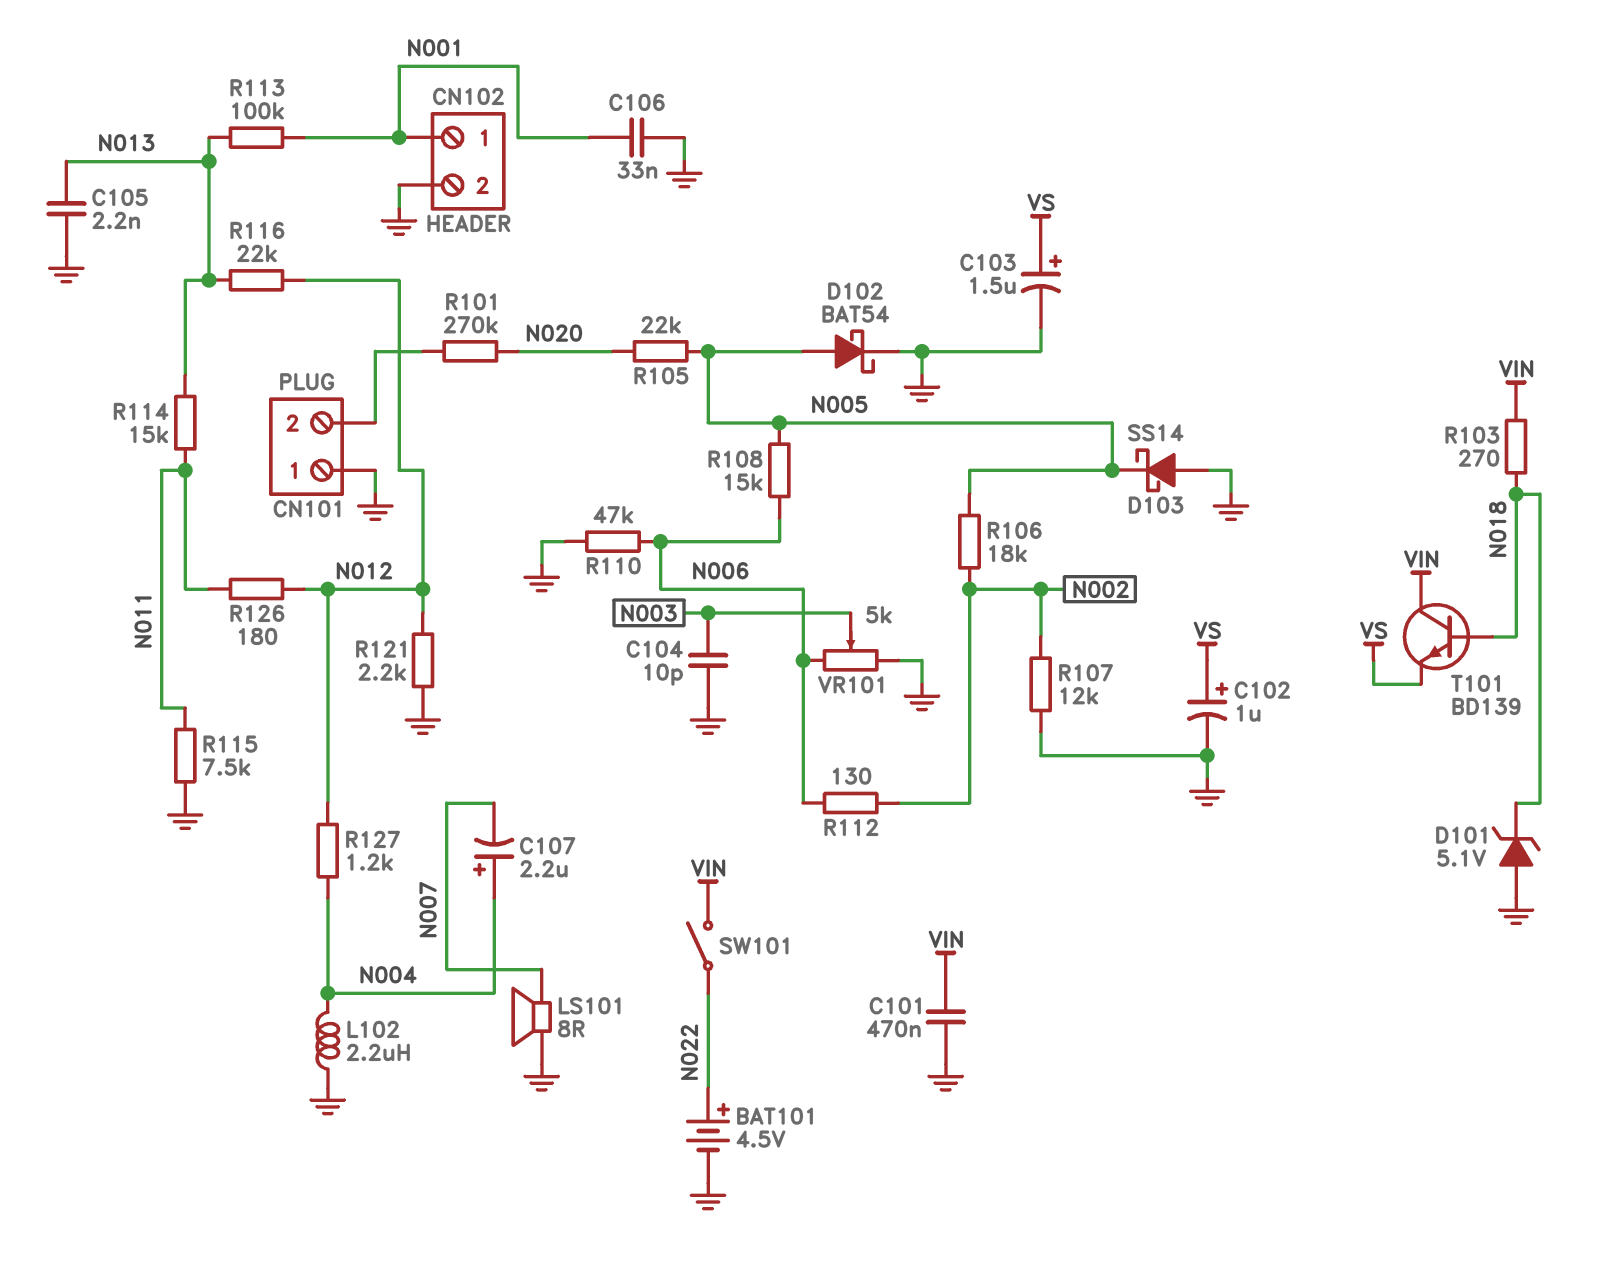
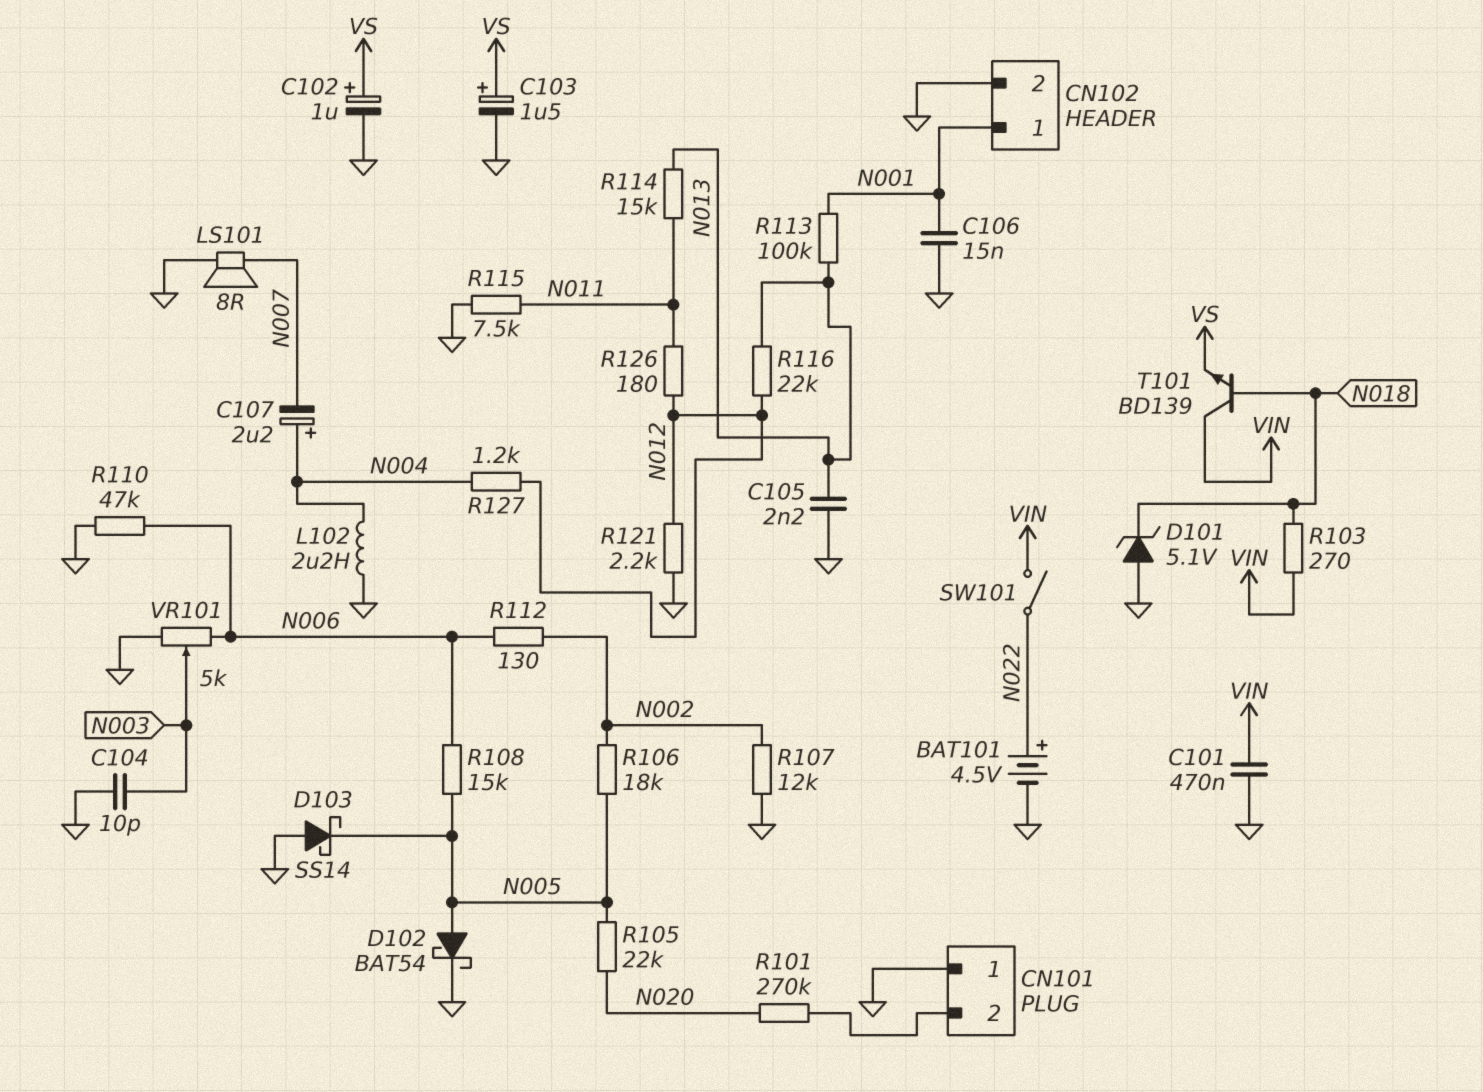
C106: 33nF (GND, N001) -> 15nF (GND, N001)

